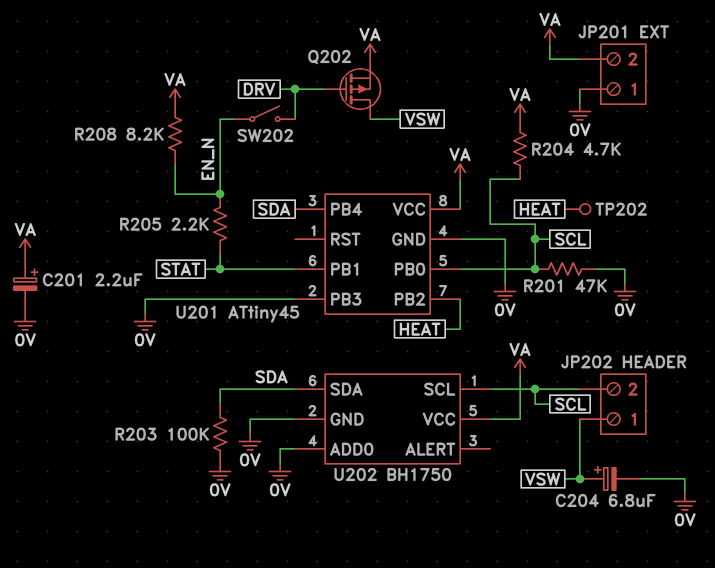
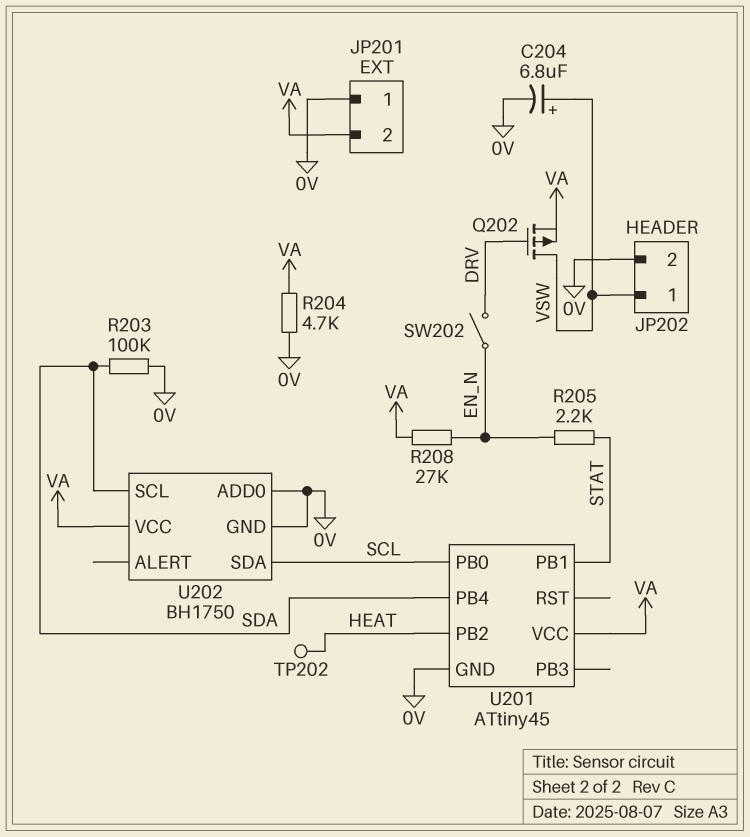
C201: 2.2uF (plus VA, minus 0V) -> none
JP202 pin 2: SCL -> 0V
R201: 47k (0V, SCL) -> none
R204: 4.7k (SCL, VA) -> 4.7k (0V, VA)
R208: 8.2k (EN_N, VA) -> 27k (EN_N, VA)
U201 pin PB3: 0V -> none
U202 pin SCL: SCL -> SDA
U202 pin SDA: SDA -> SCL

